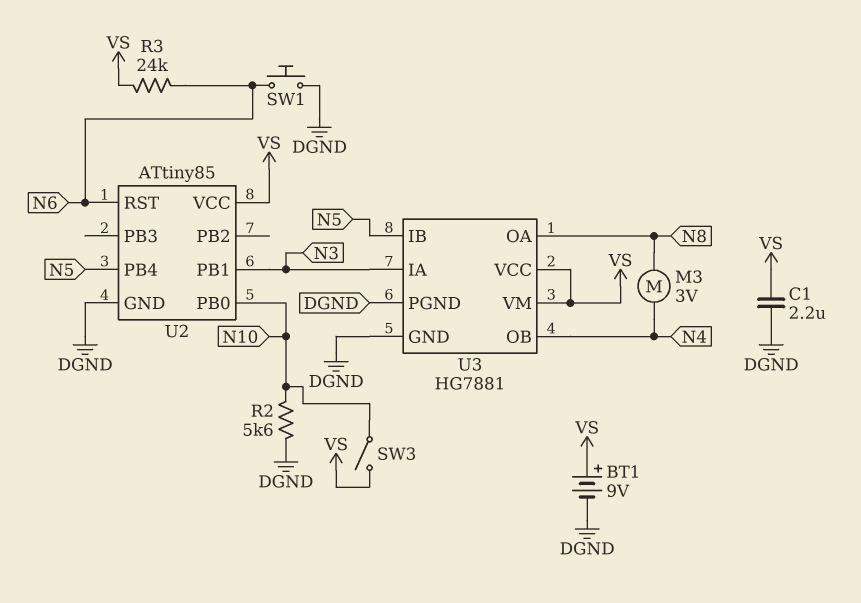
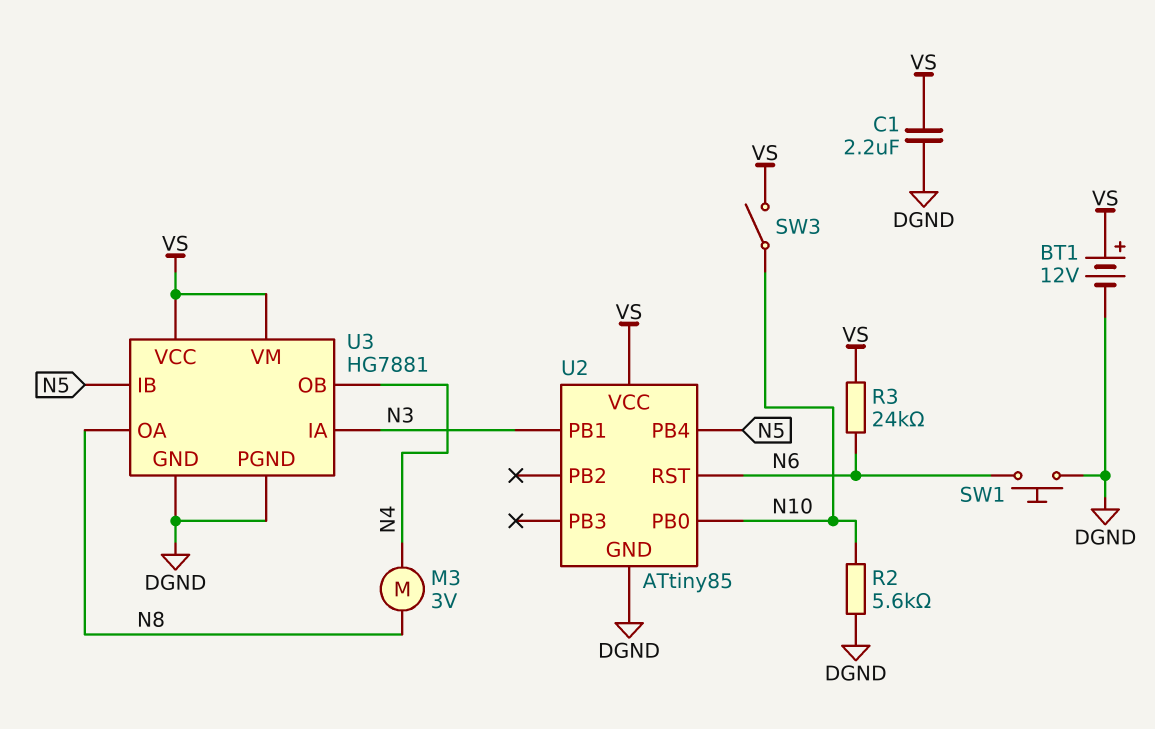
BT1: 9V (plus VS, minus DGND) -> 12V (plus VS, minus DGND)

